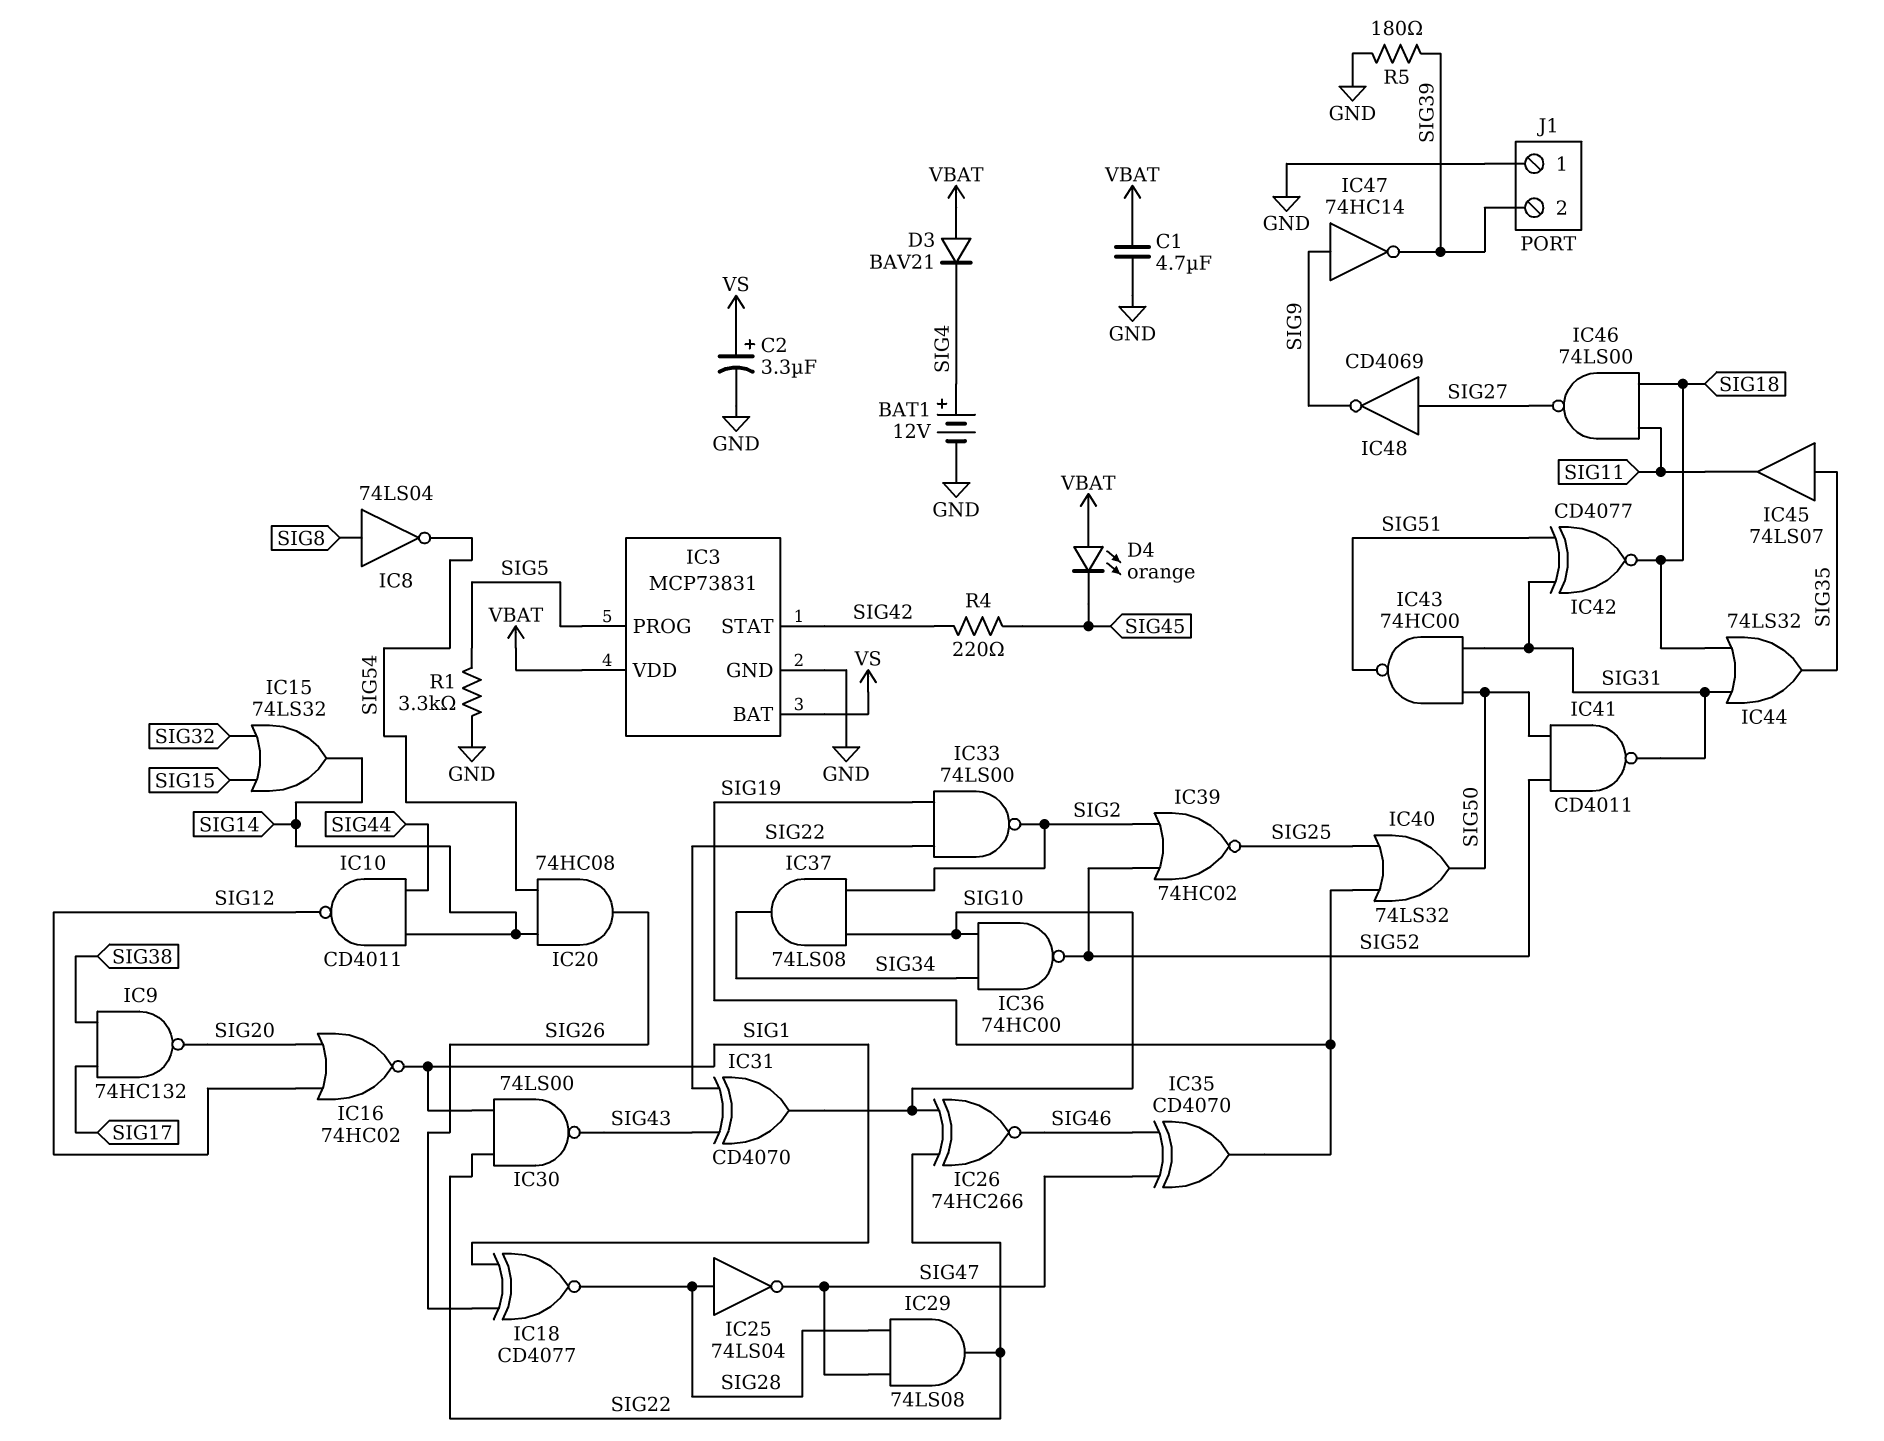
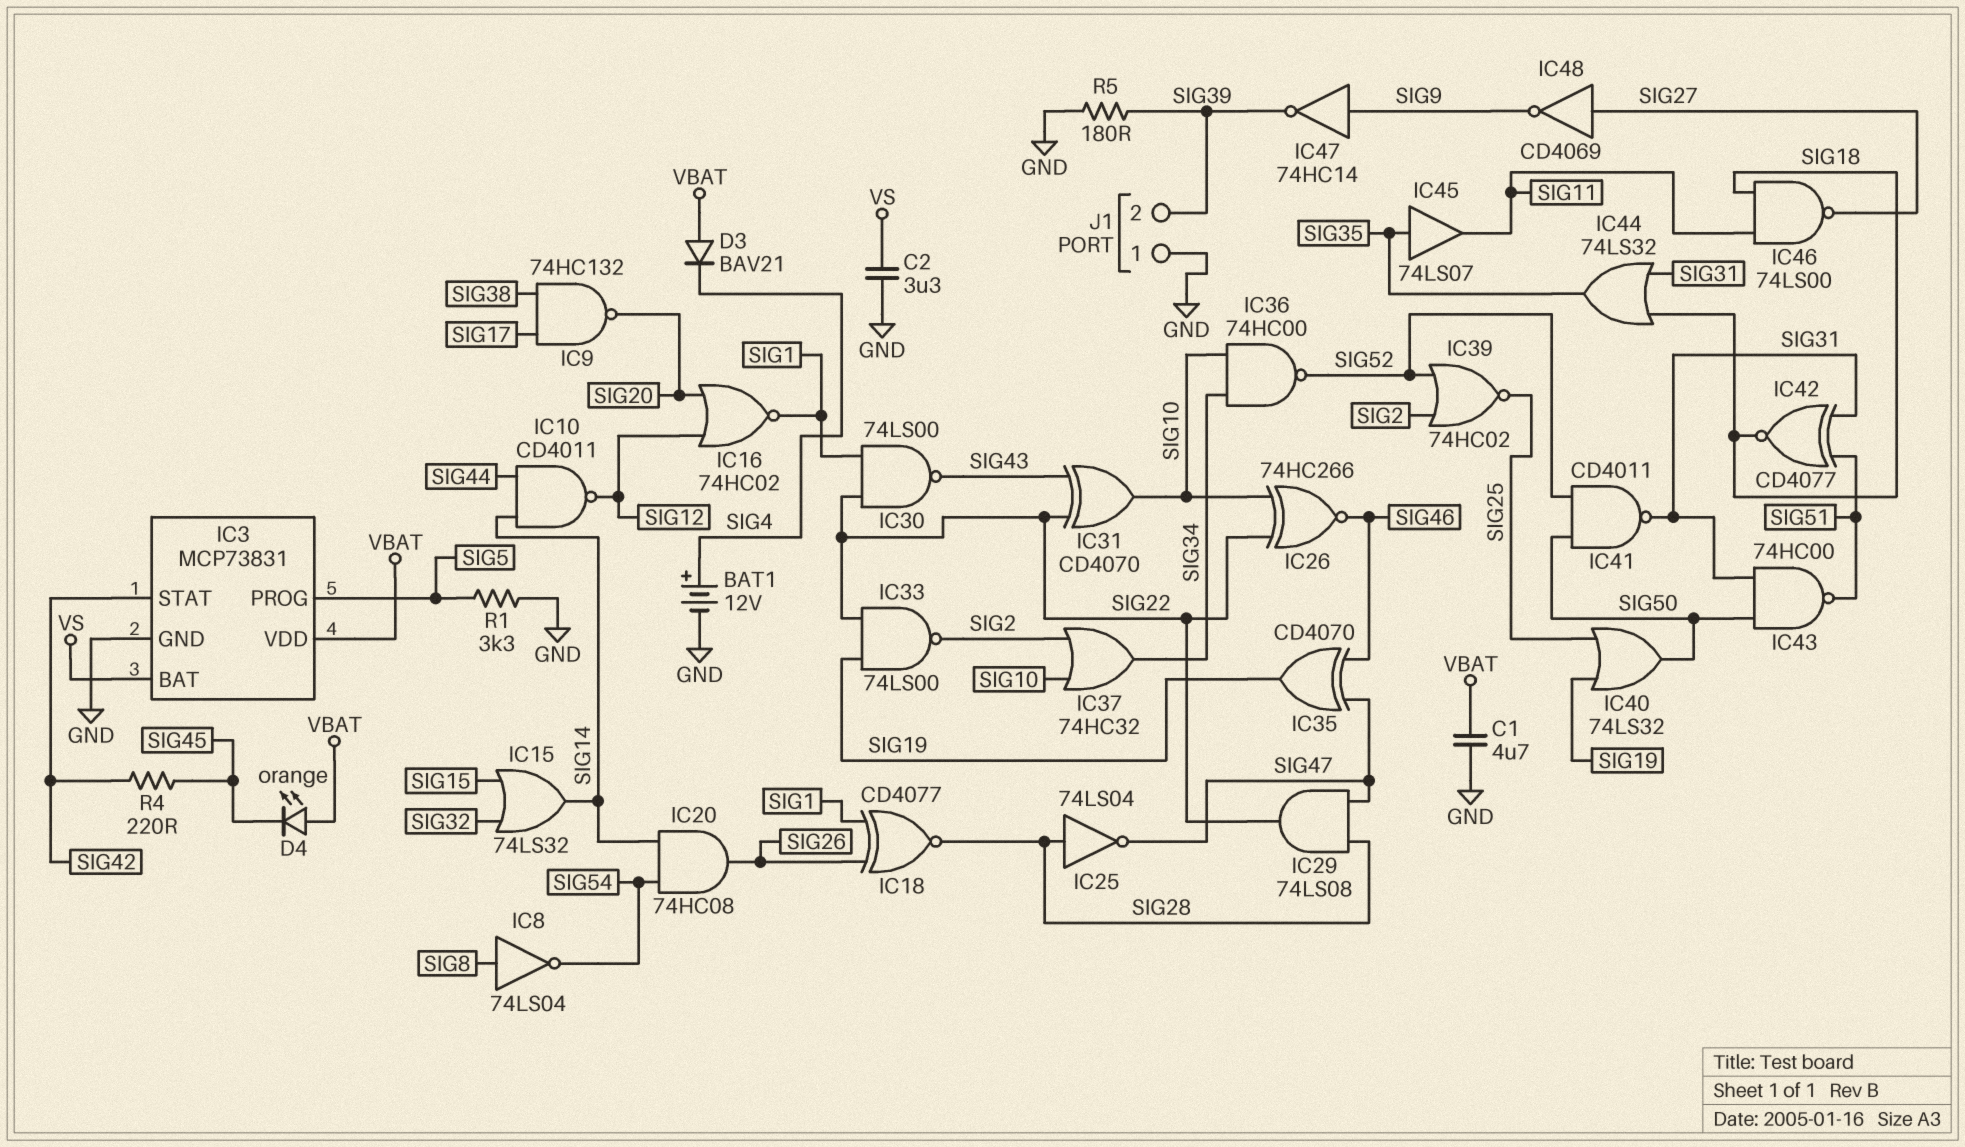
C2: 3.3uF (plus VS, minus GND) -> 3.3uF (GND, VS)
IC37: AND 74LS08 (in SIG2, in SIG10, out SIG34) -> OR 74HC32 (in SIG2, in SIG10, out SIG34)

